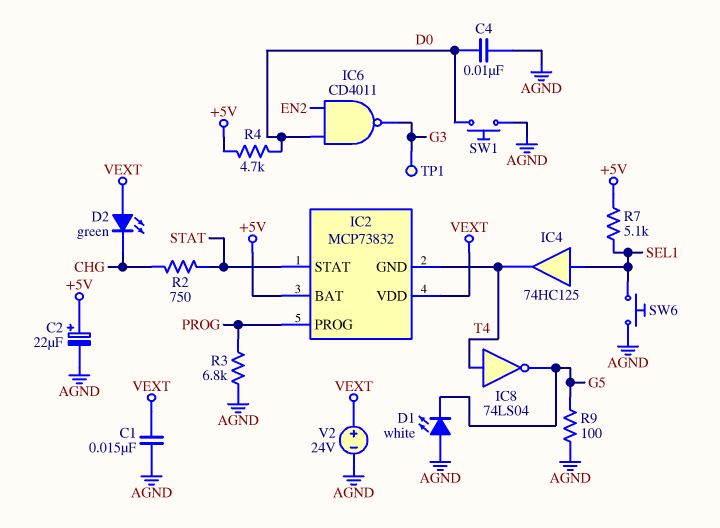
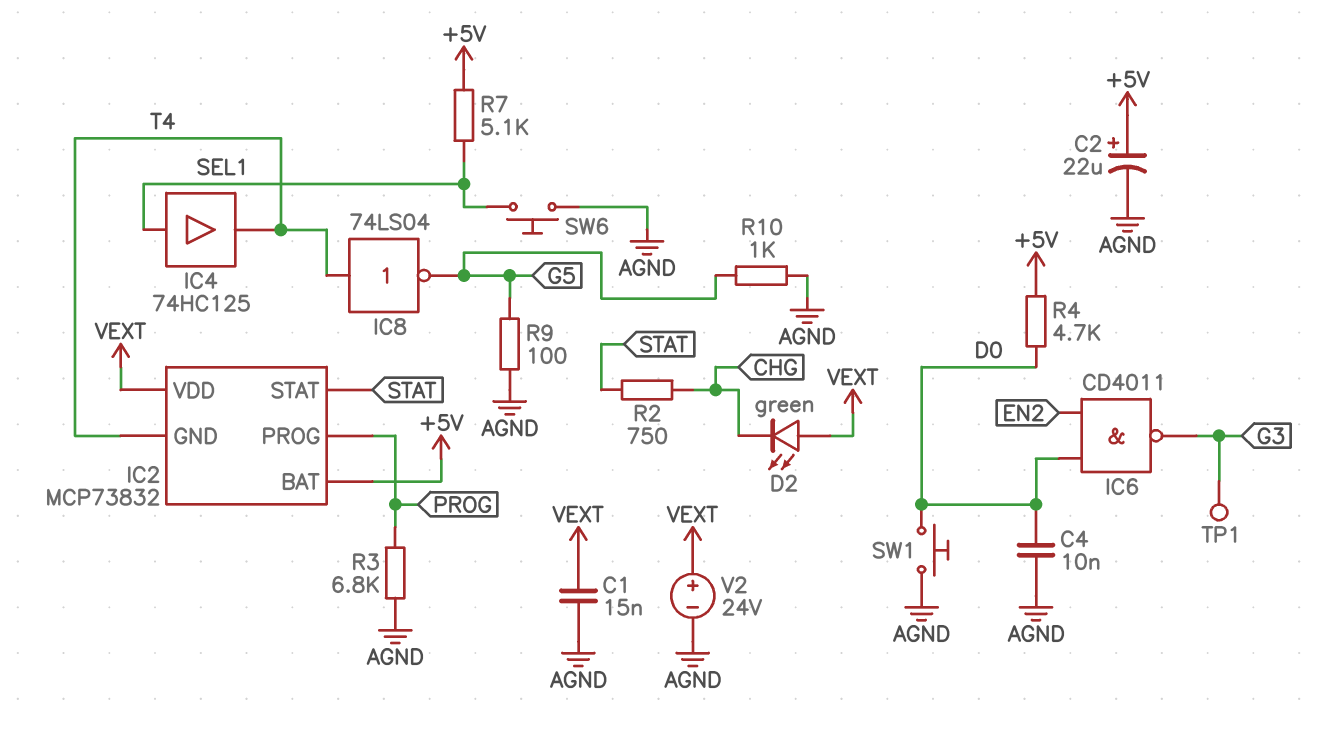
D1: LED white (A AGND, K G5) -> none
R10: none -> 1k (AGND, G5)

